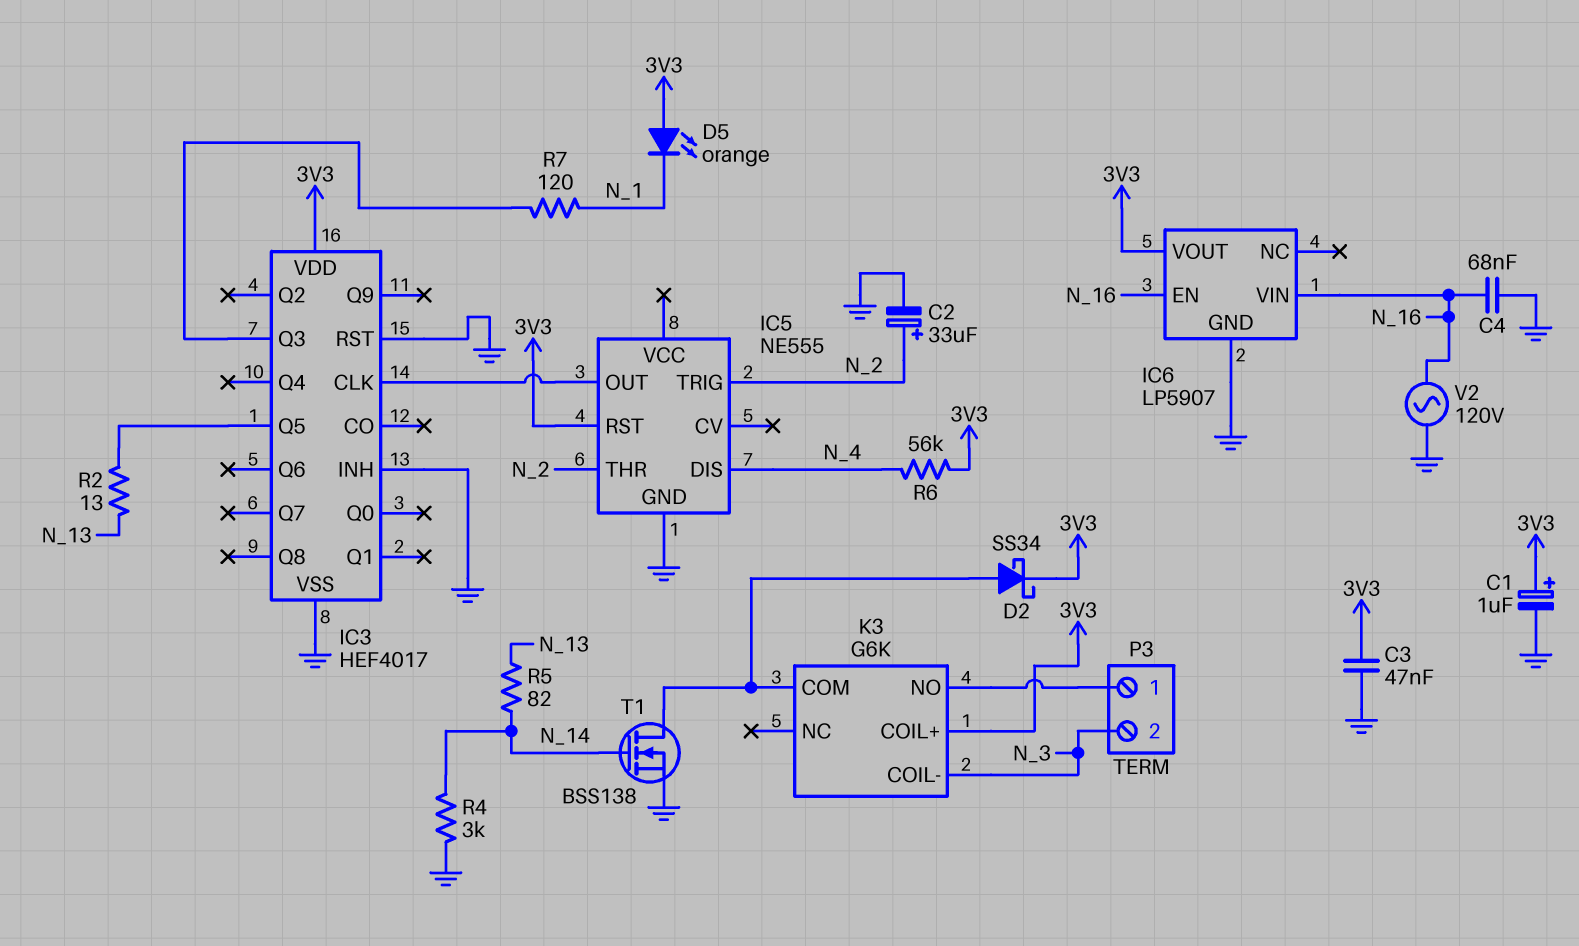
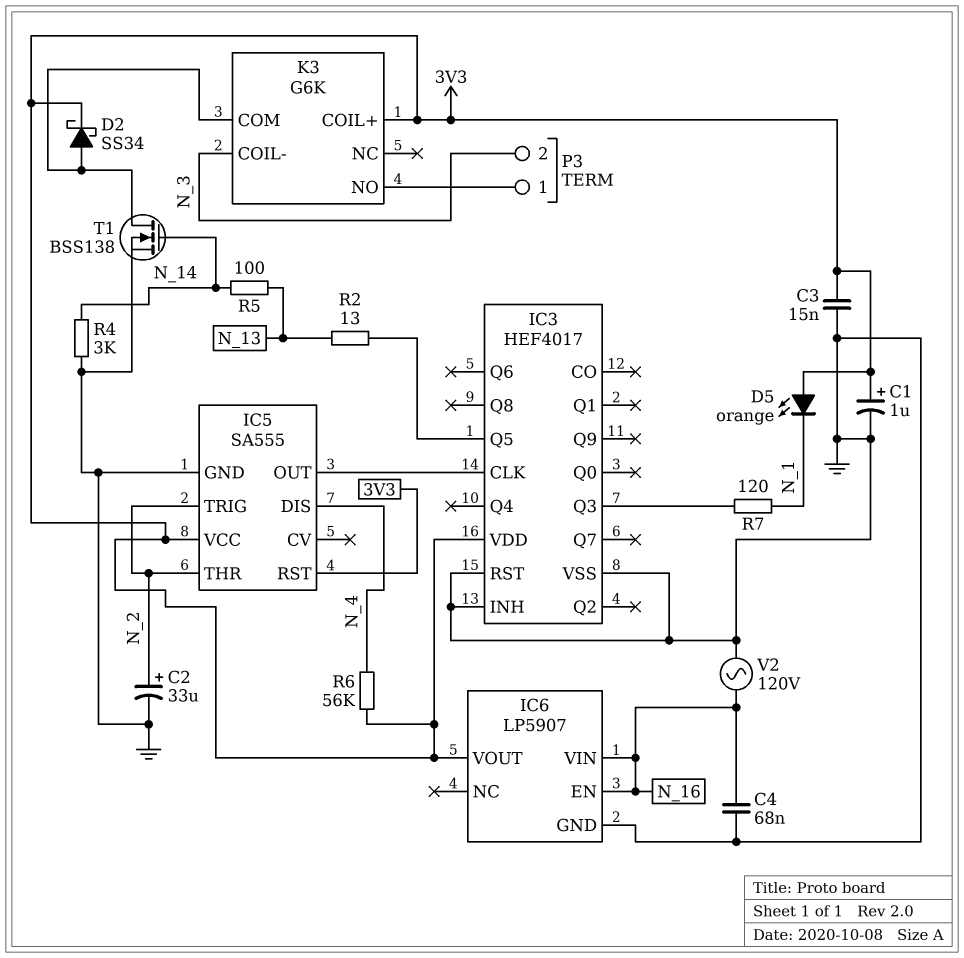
C3: 47nF (3V3, GND) -> 15nF (3V3, GND)
IC5: NE555 -> SA555
IC5 pin VCC: none -> 3V3
R5: 82 (N_13, N_14) -> 100 (N_13, N_14)

